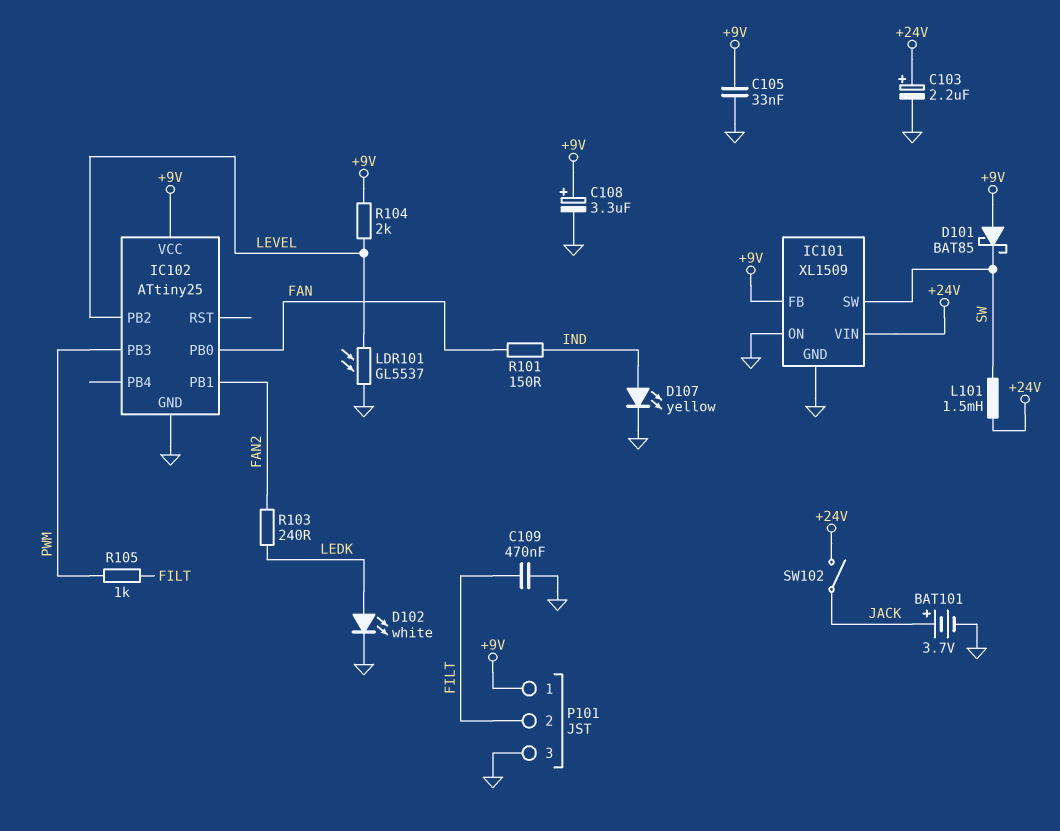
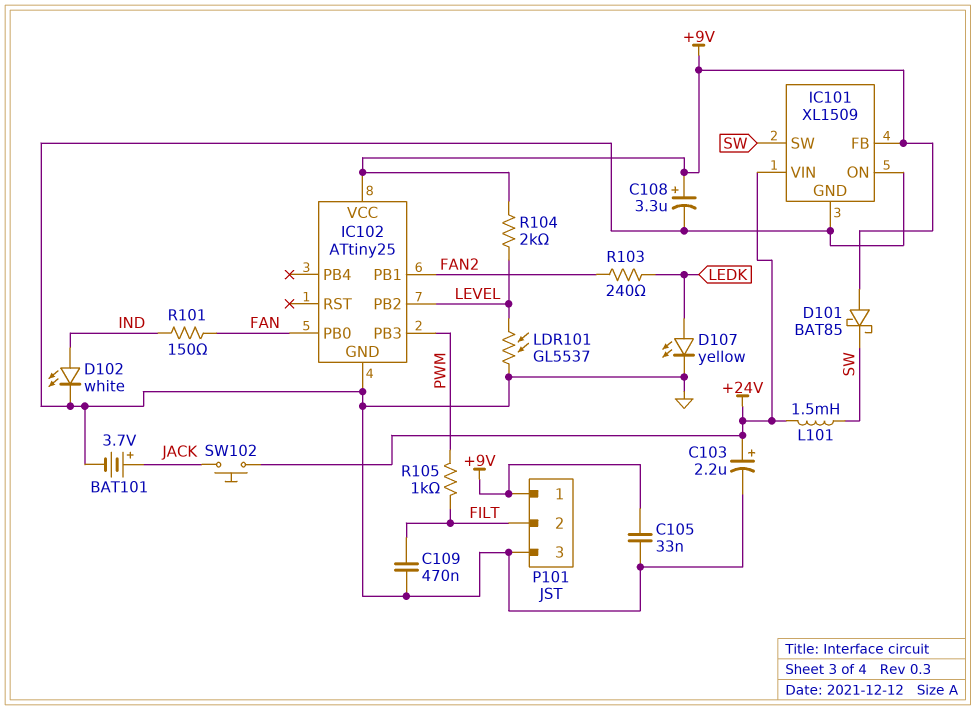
D102: LED white (A LEDK, K GND) -> LED white (A IND, K GND)
D107: LED yellow (A IND, K GND) -> LED yellow (A LEDK, K GND)
SW102: switch (+24V, JACK) -> button (+24V, JACK)

